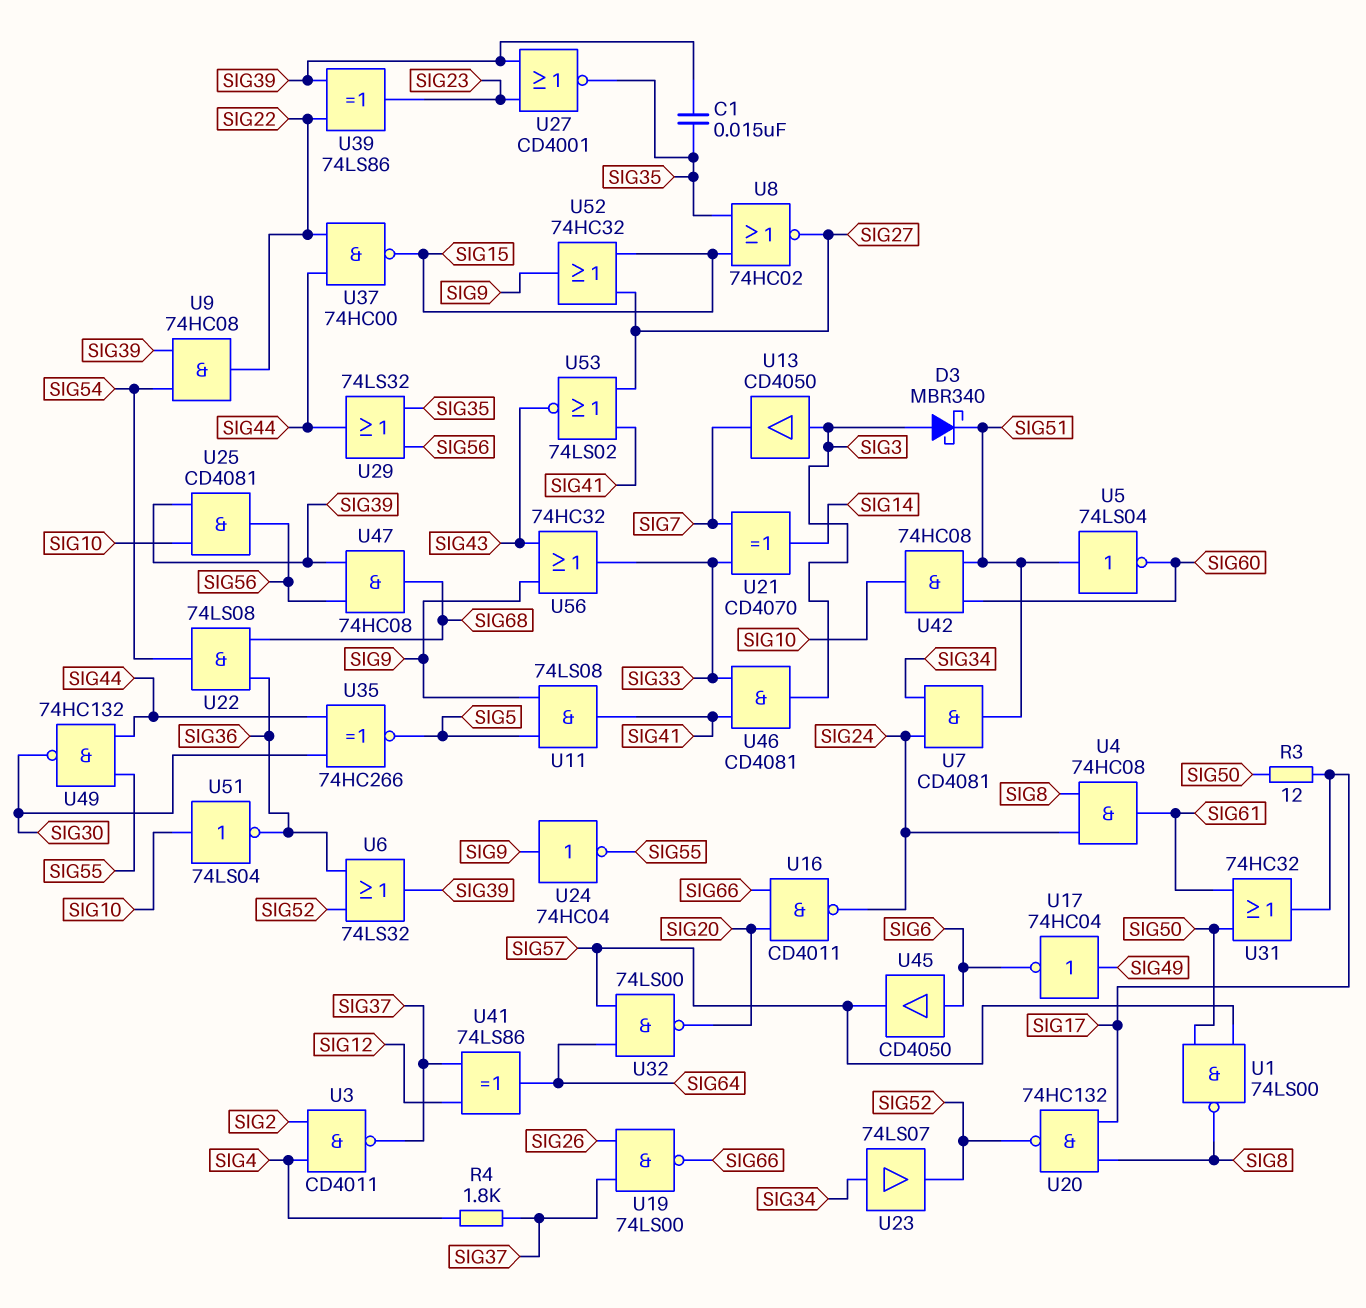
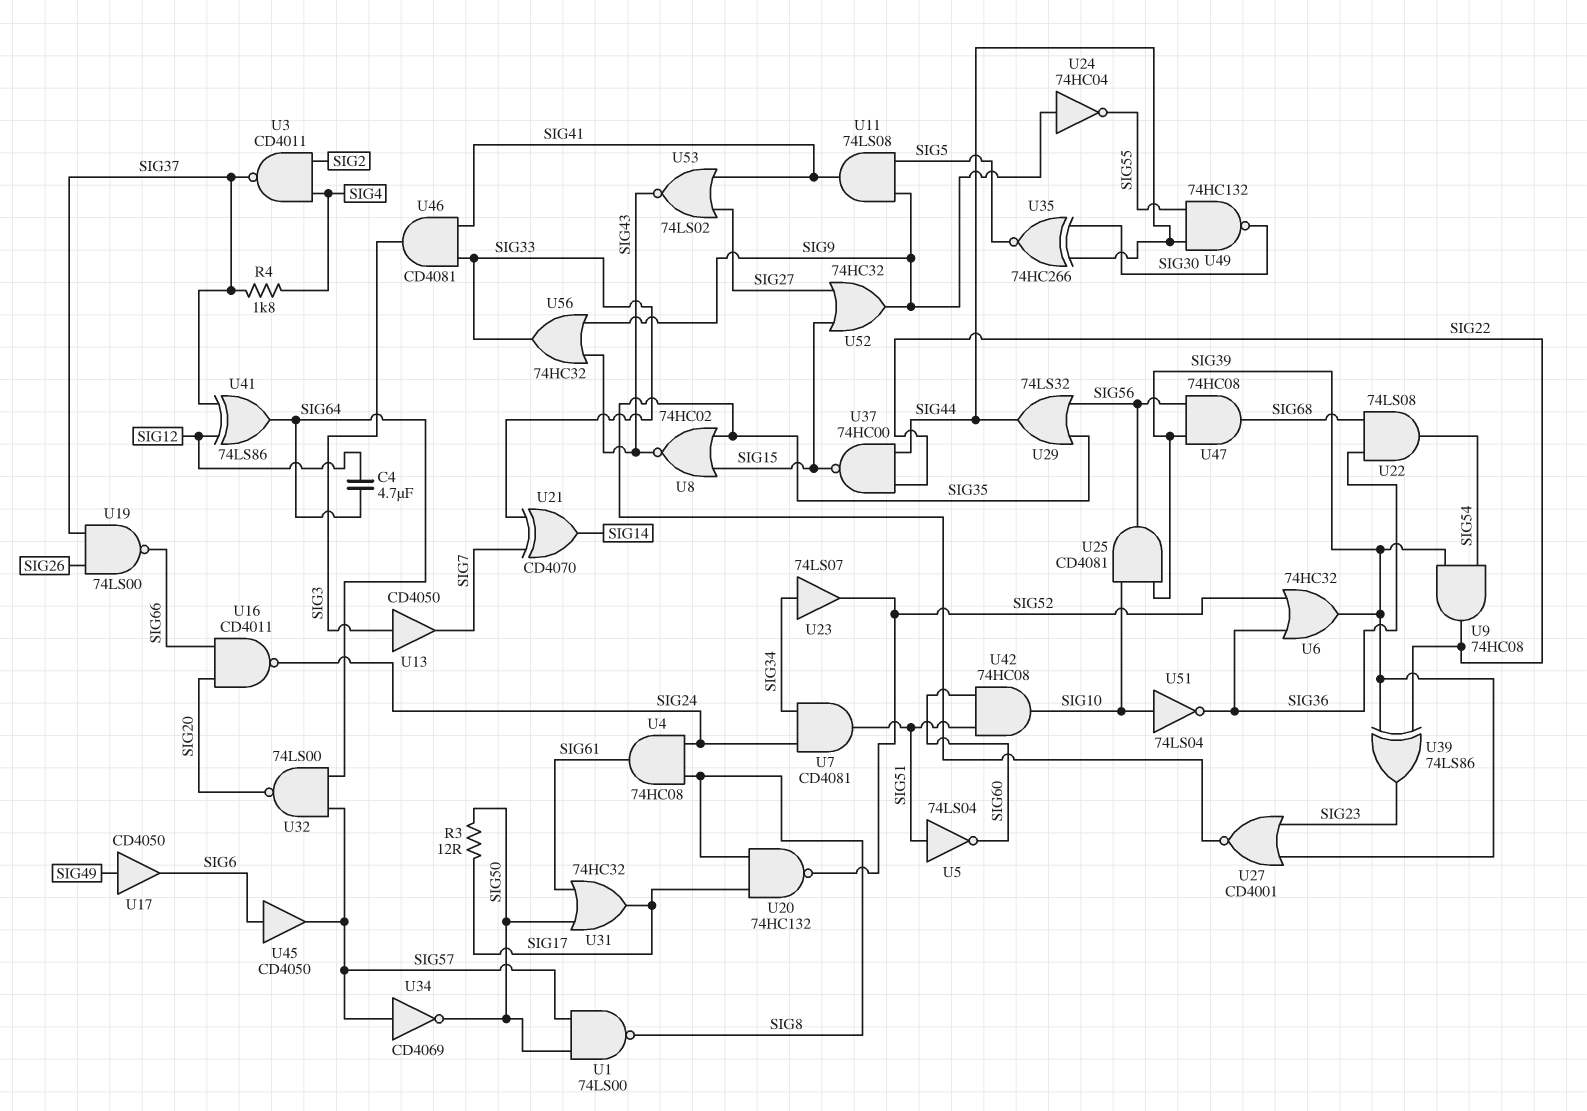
C1: 15nF (SIG35, SIG39) -> none
C4: none -> 4.7uF (SIG12, SIG64)
D3: schottky MBR340 (A SIG3, K SIG51) -> none
U6: OR 74LS32 (in SIG36, in SIG52, out SIG39) -> OR 74HC32 (in SIG36, in SIG52, out SIG39)
U8: NOR 74HC02 (in SIG15, in SIG35, out SIG27) -> NOR 74HC02 (in SIG15, in SIG35, out SIG43)
U17: NOT 74HC04 (in SIG49, out SIG6) -> buffer CD4050 (in SIG49, out SIG6)
U34: none -> NOT CD4069 (in SIG57, out SIG50)

